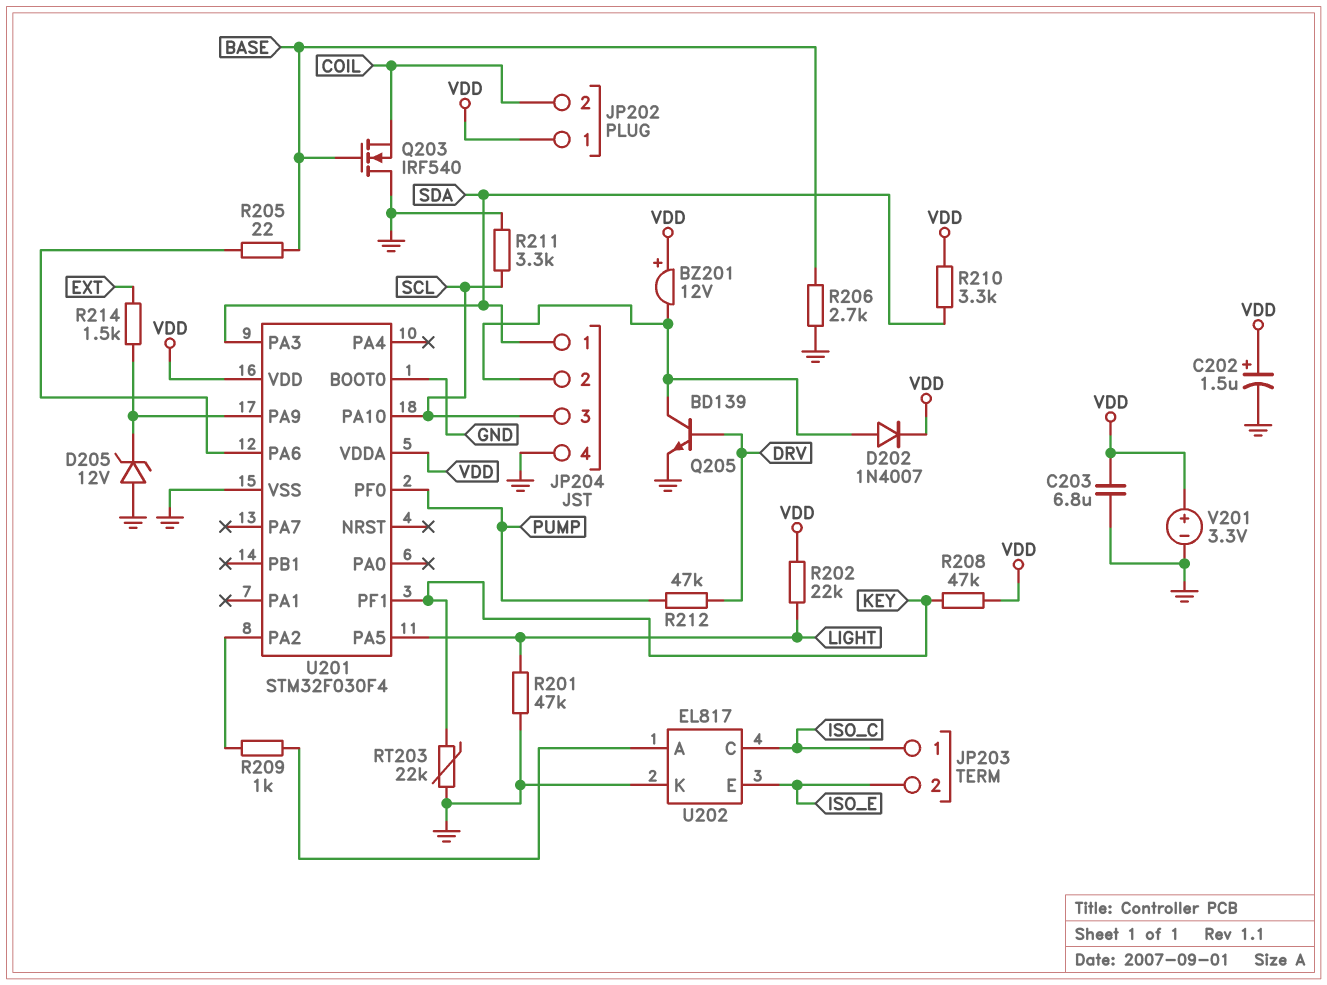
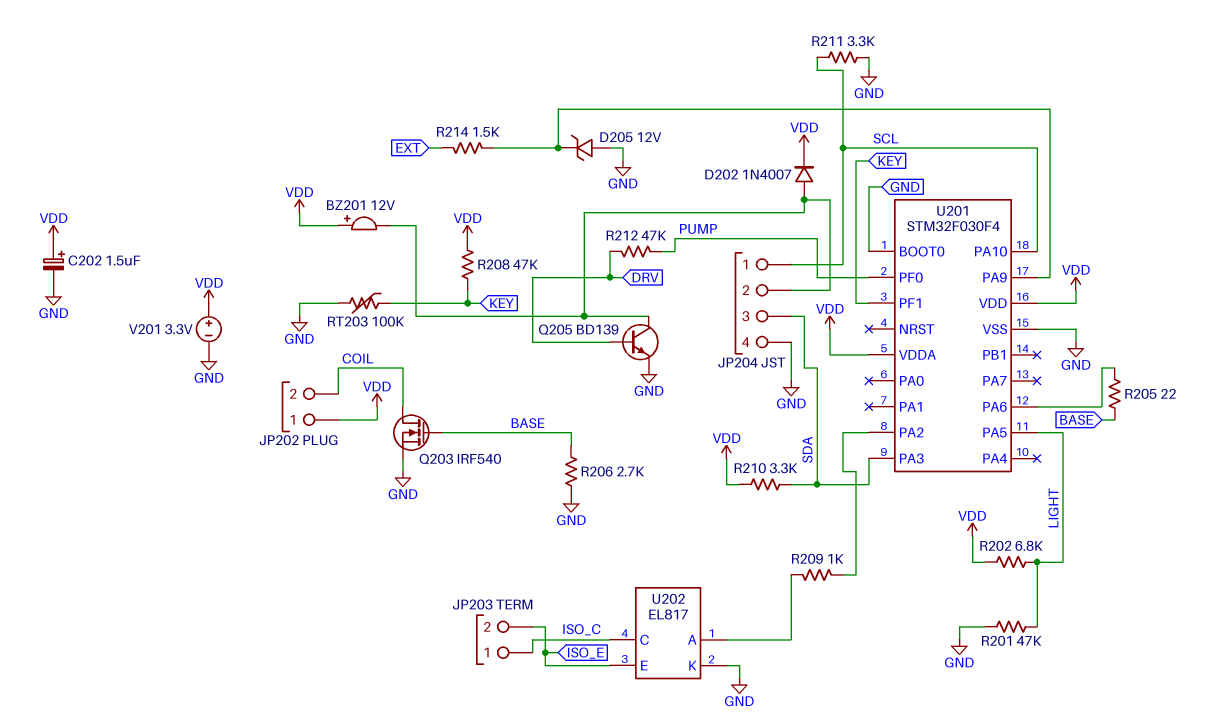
C203: 6.8uF (GND, VDD) -> none
JP204 pin 1: SDA -> SCL
JP204 pin 3: SCL -> SDA
Q203: NMOS IRF540 (G BASE, D GND, S COIL) -> NMOS IRF540 (G BASE, D COIL, S GND)
R202: 22k (LIGHT, VDD) -> 6.8k (LIGHT, VDD)
RT203: 22k (GND, KEY) -> 100k (GND, KEY)

